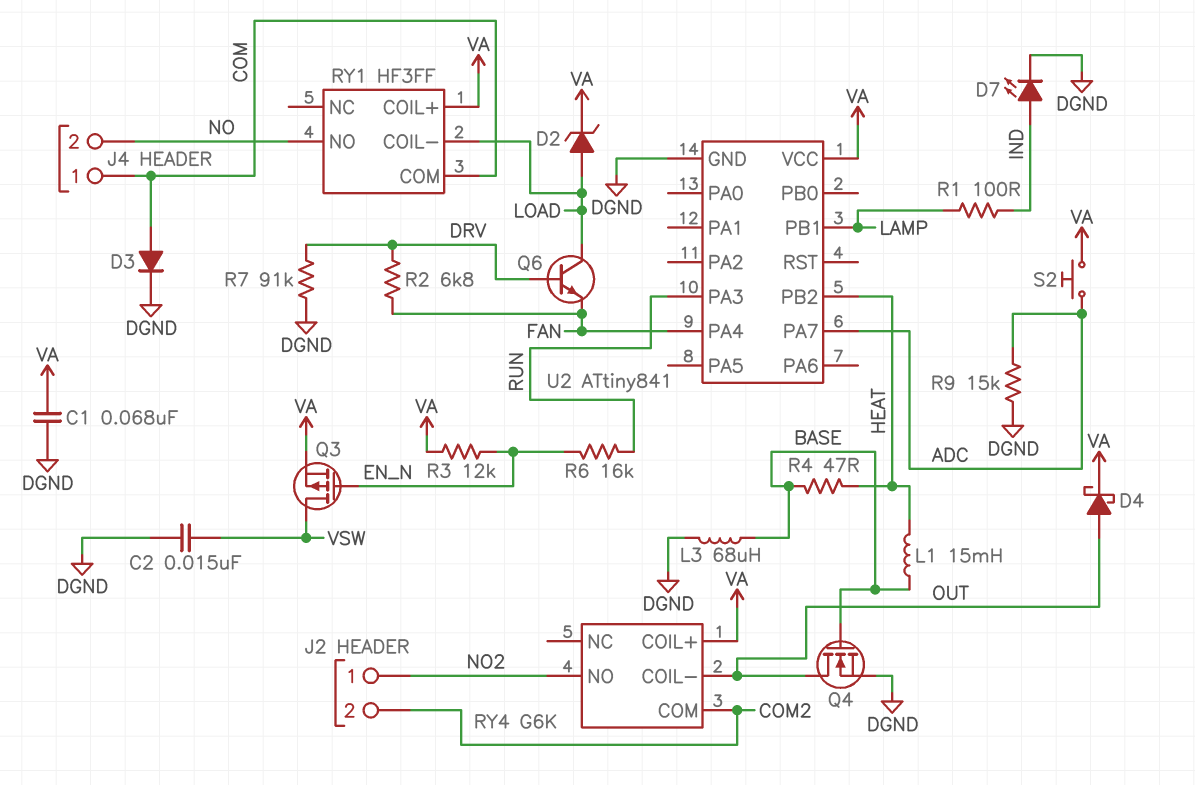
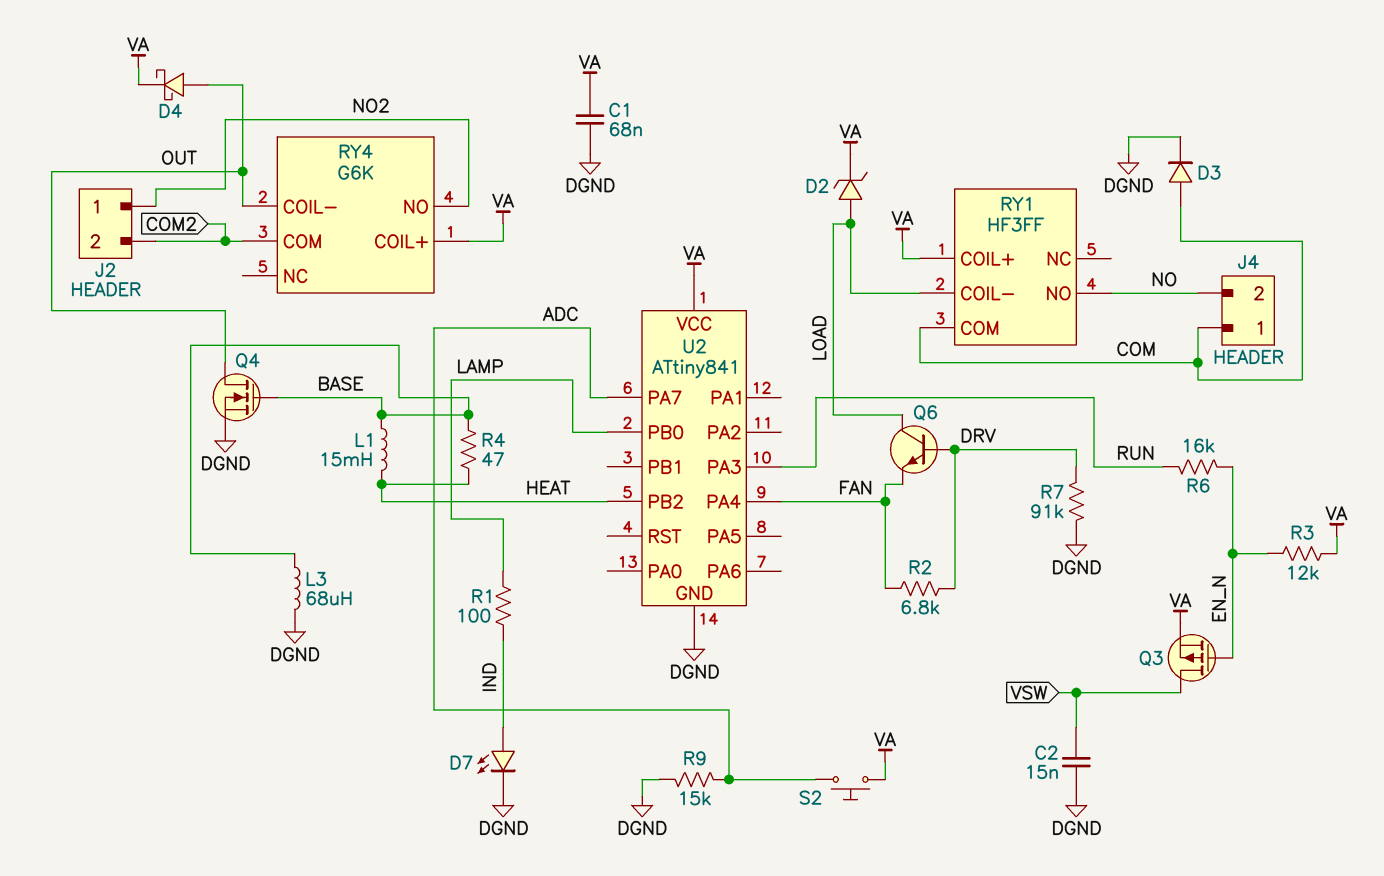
U2 pin PB0: none -> LAMP
U2 pin PB1: LAMP -> none

